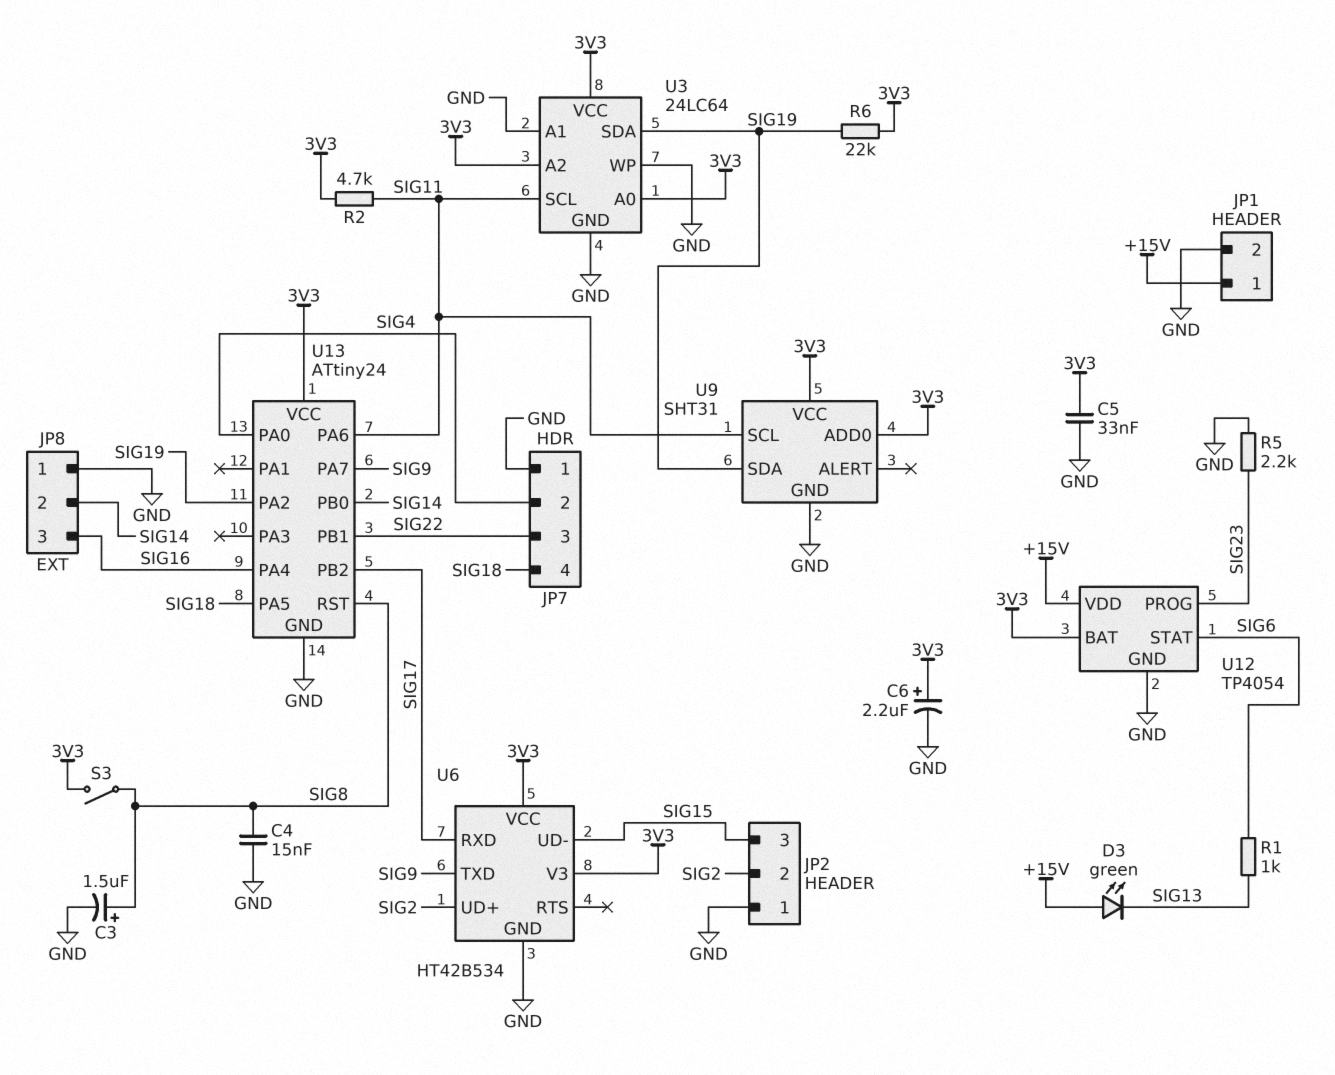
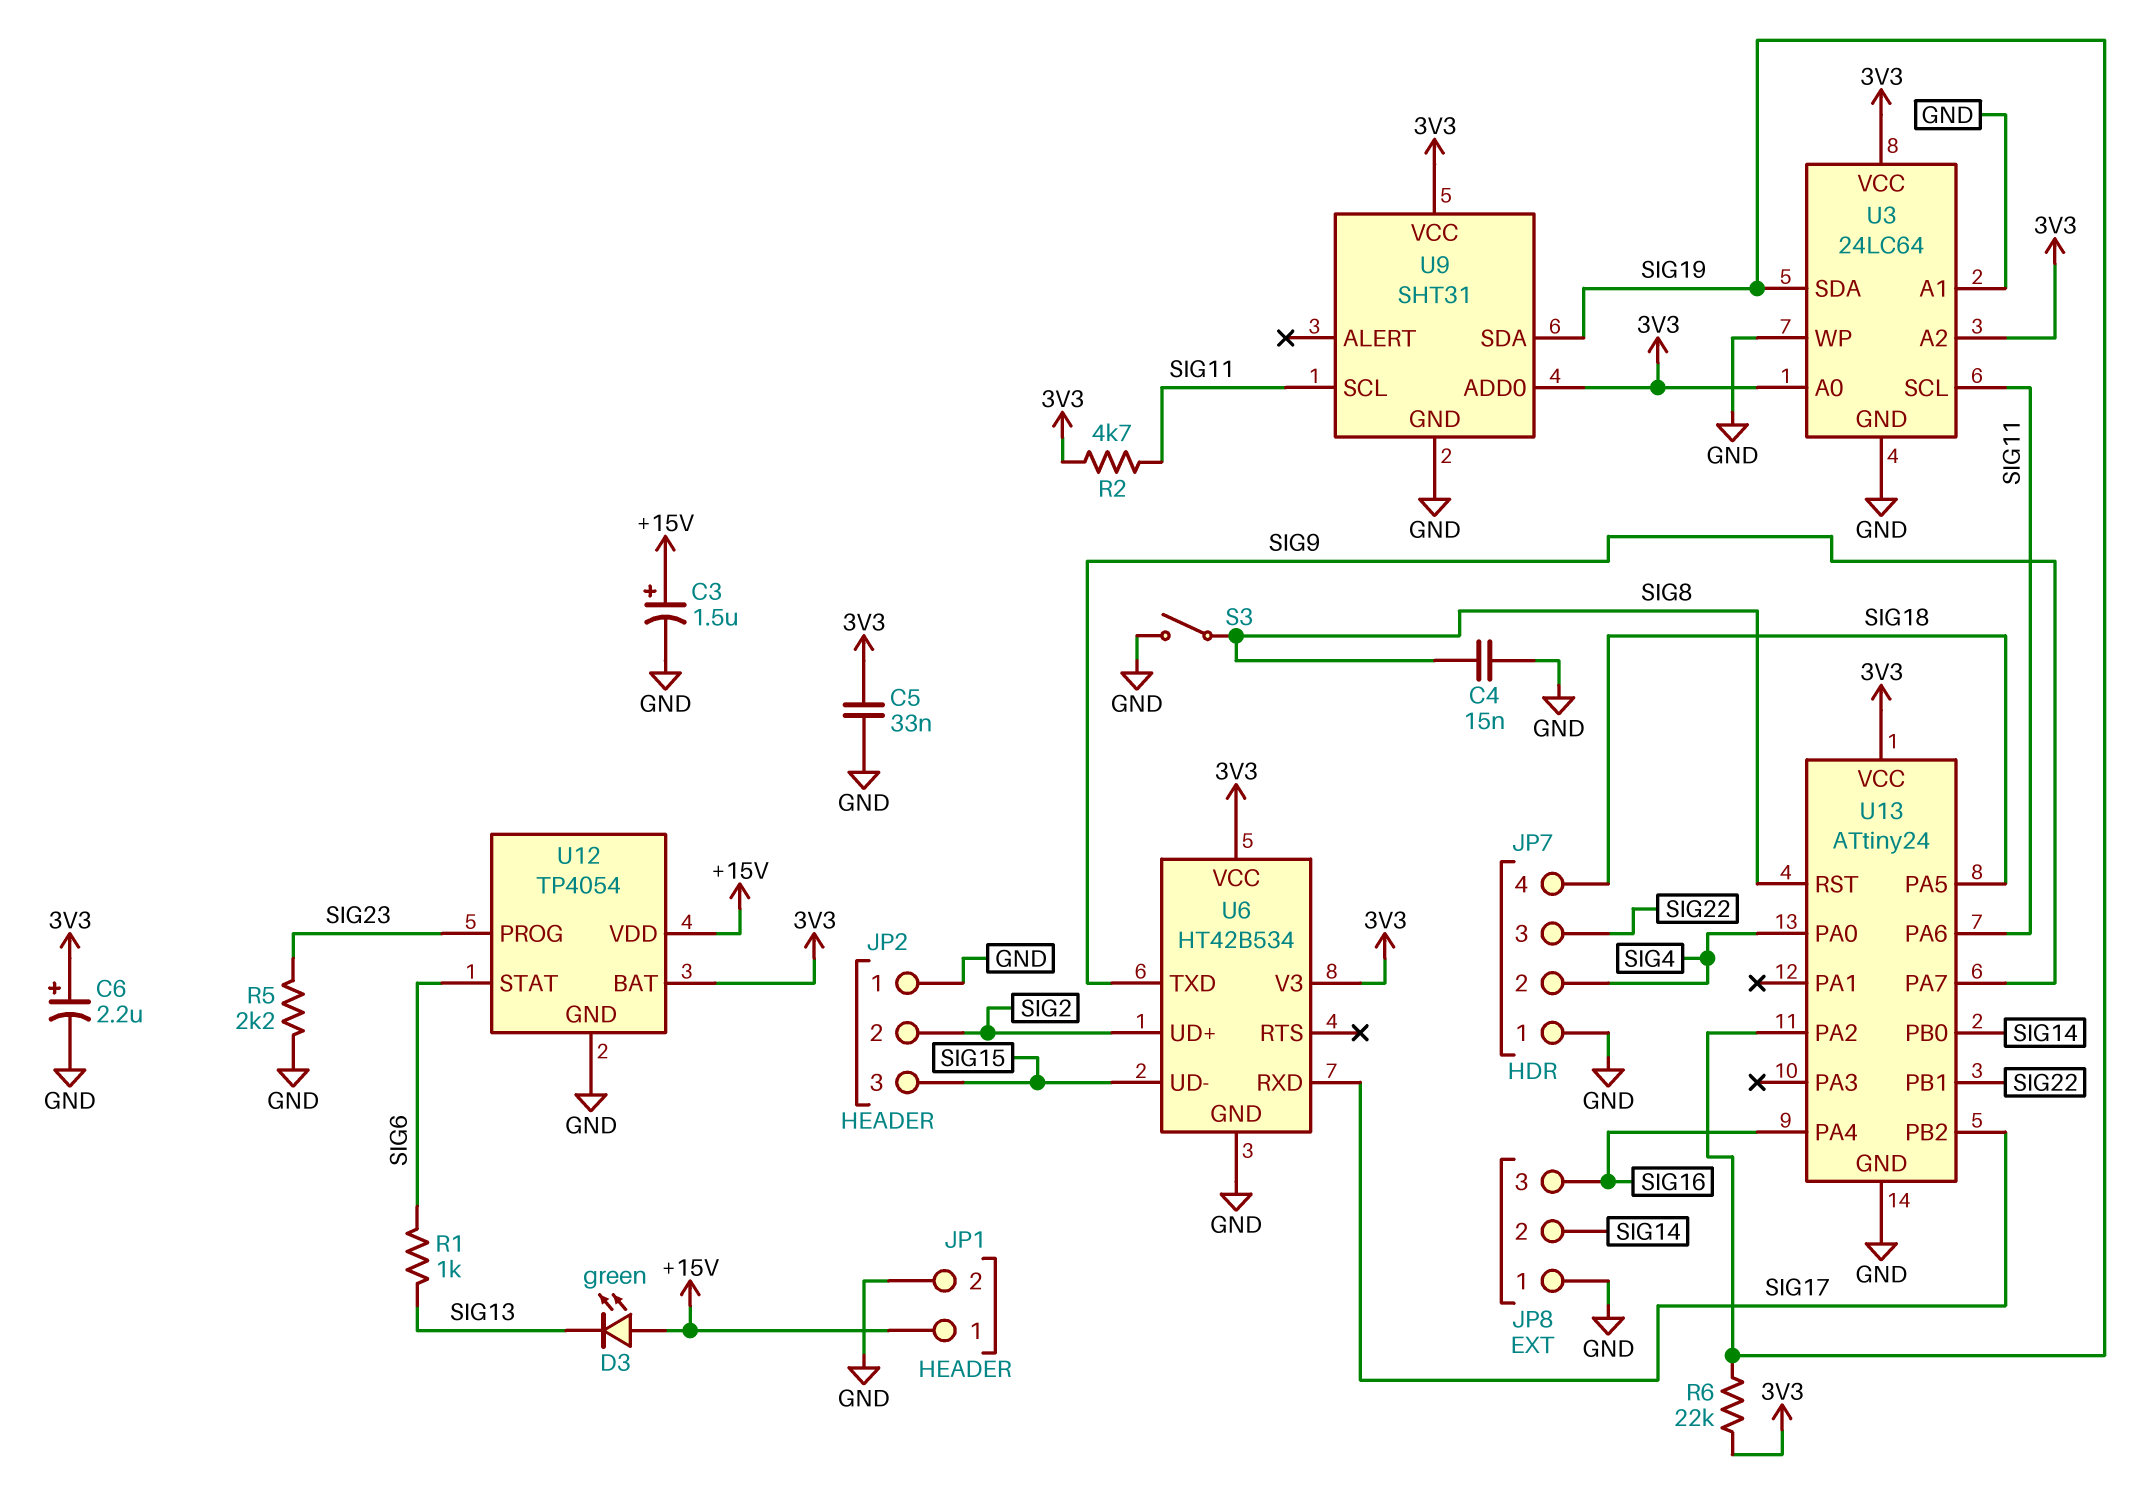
C3: 1.5uF (plus SIG8, minus GND) -> 1.5uF (plus +15V, minus GND)
S3: switch (3V3, SIG8) -> switch (GND, SIG8)

